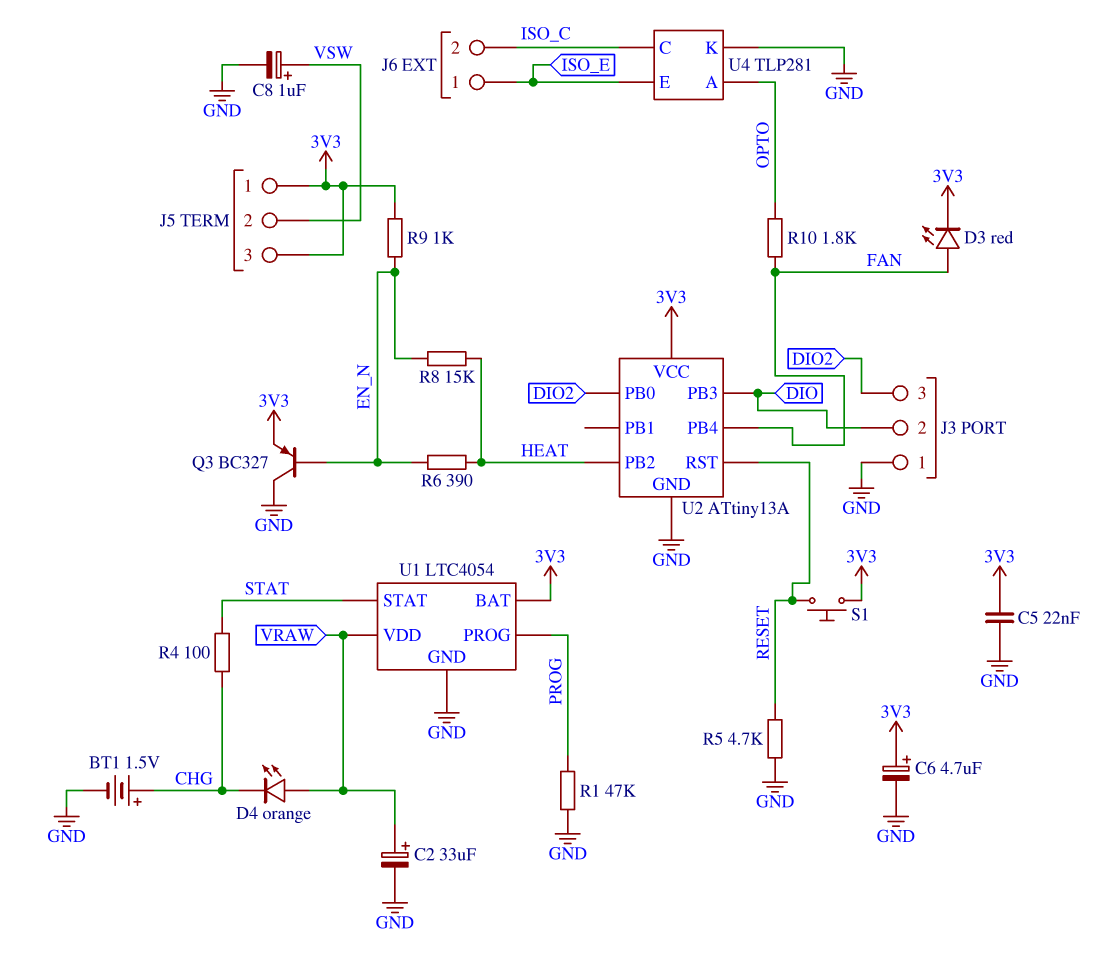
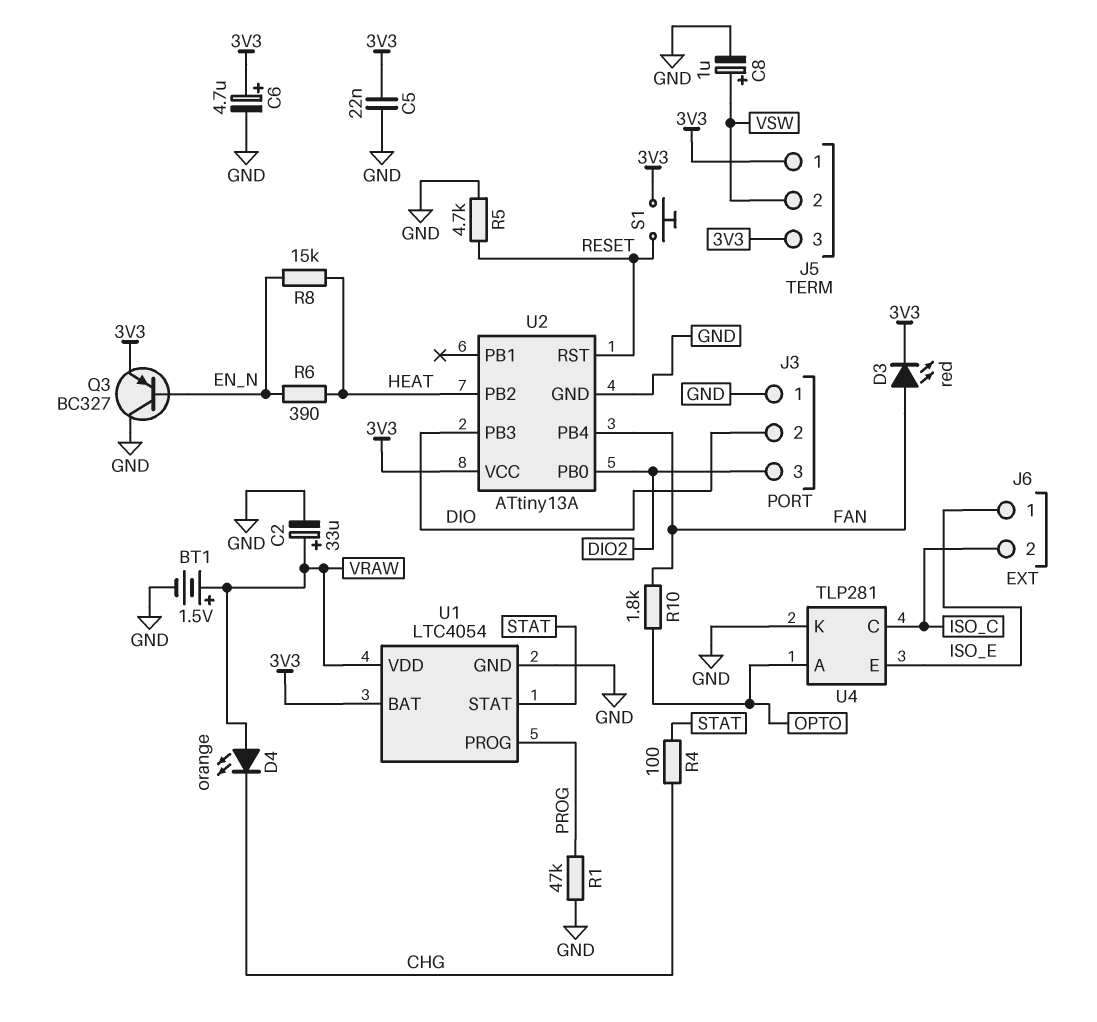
BT1: 1.5V (plus CHG, minus GND) -> 1.5V (plus VRAW, minus GND)
R9: 1k (3V3, EN_N) -> none

